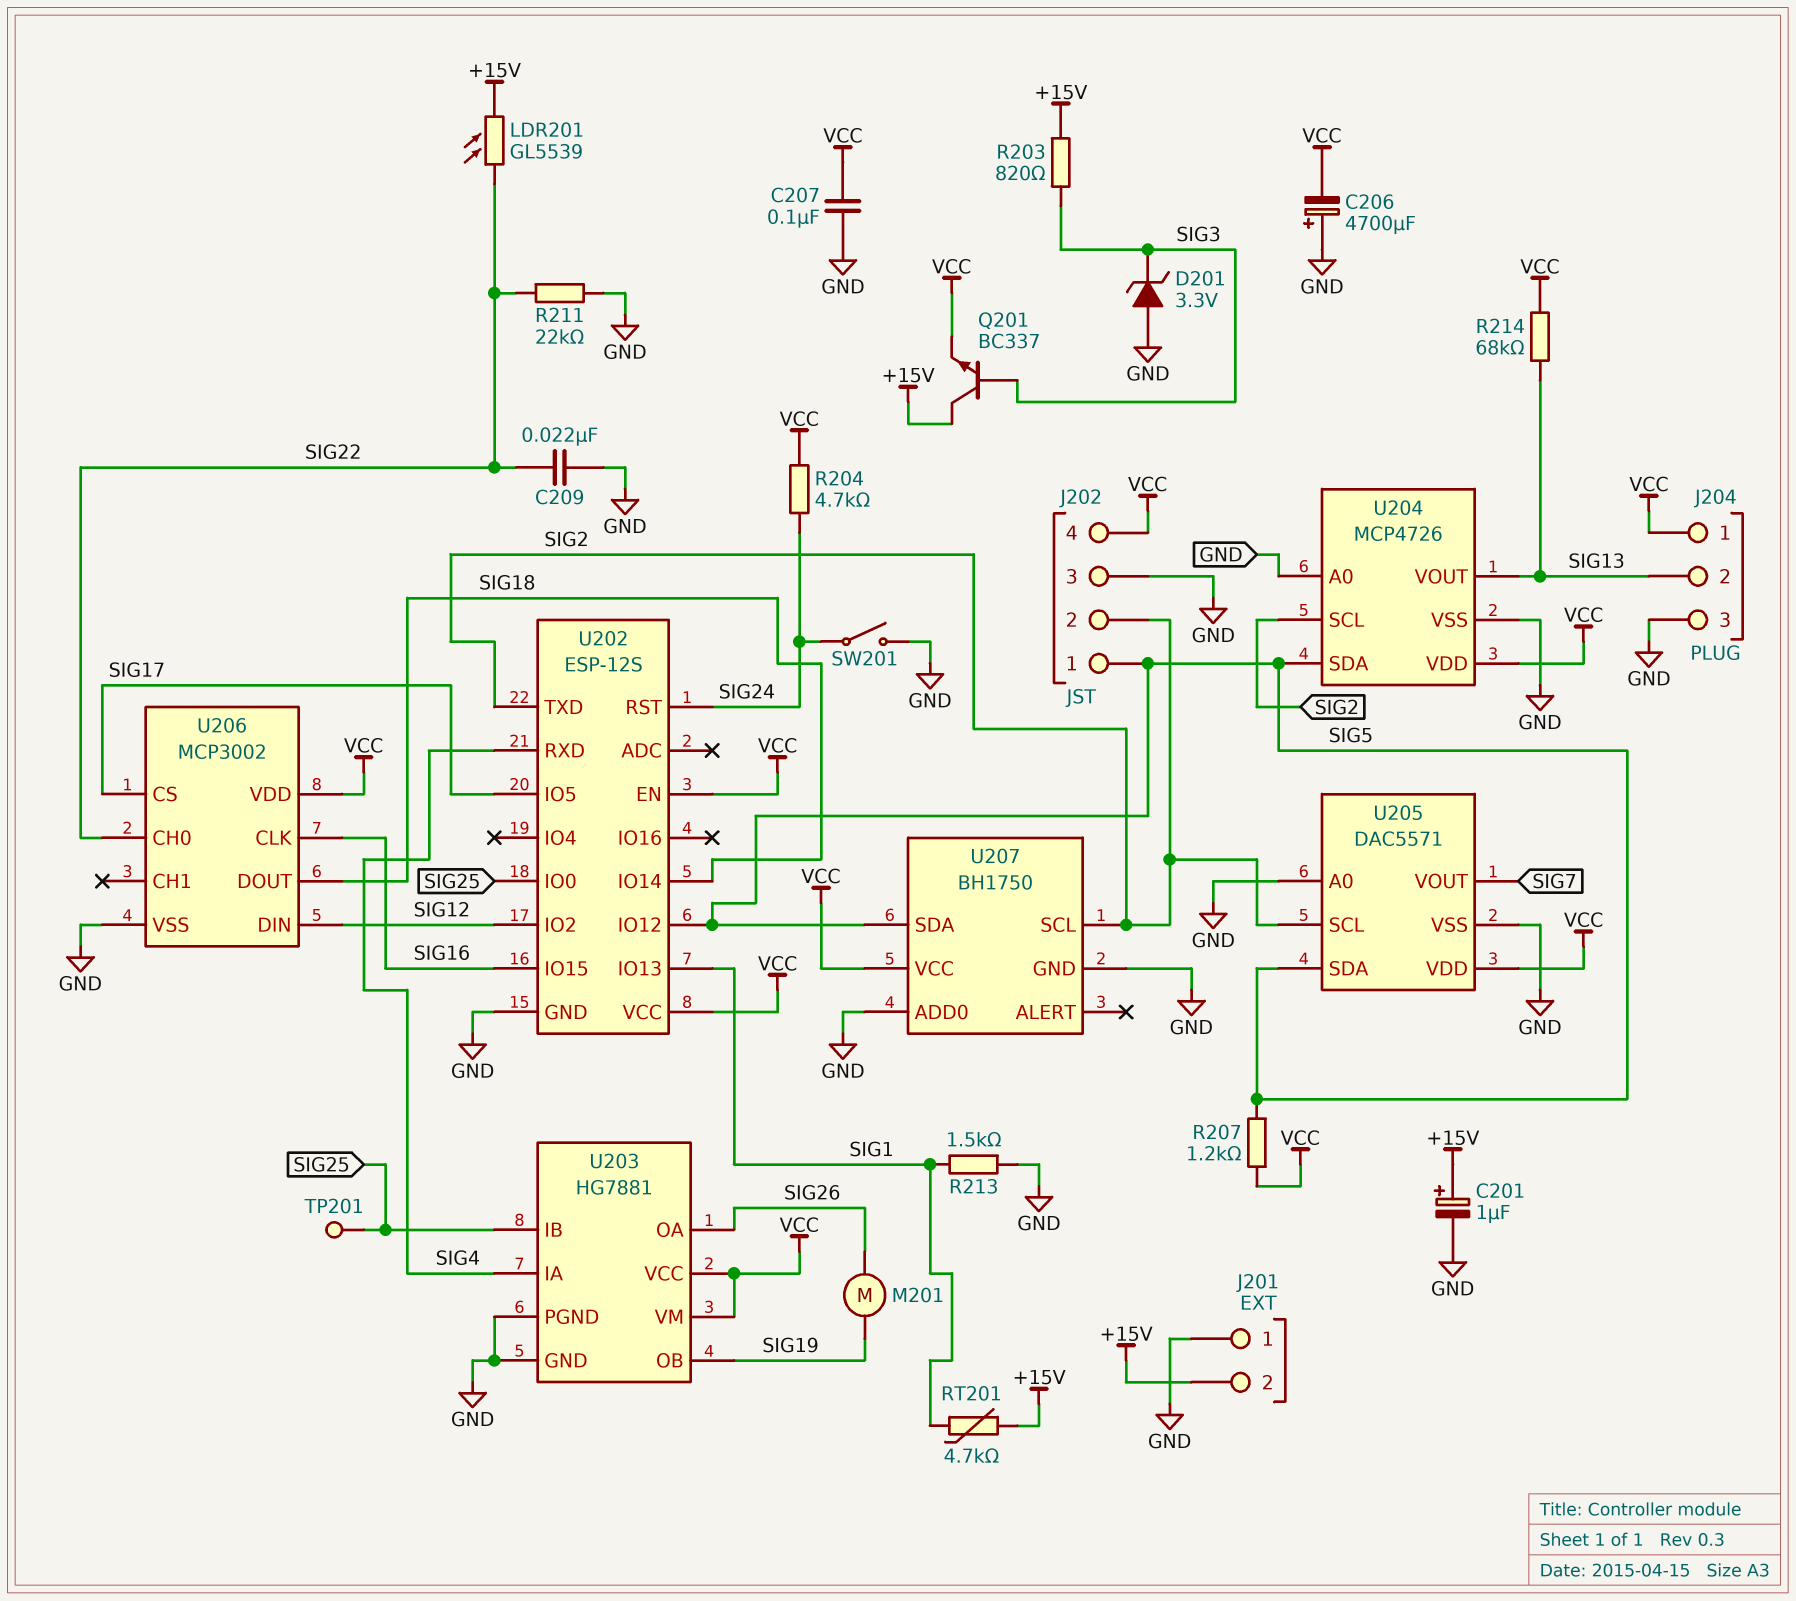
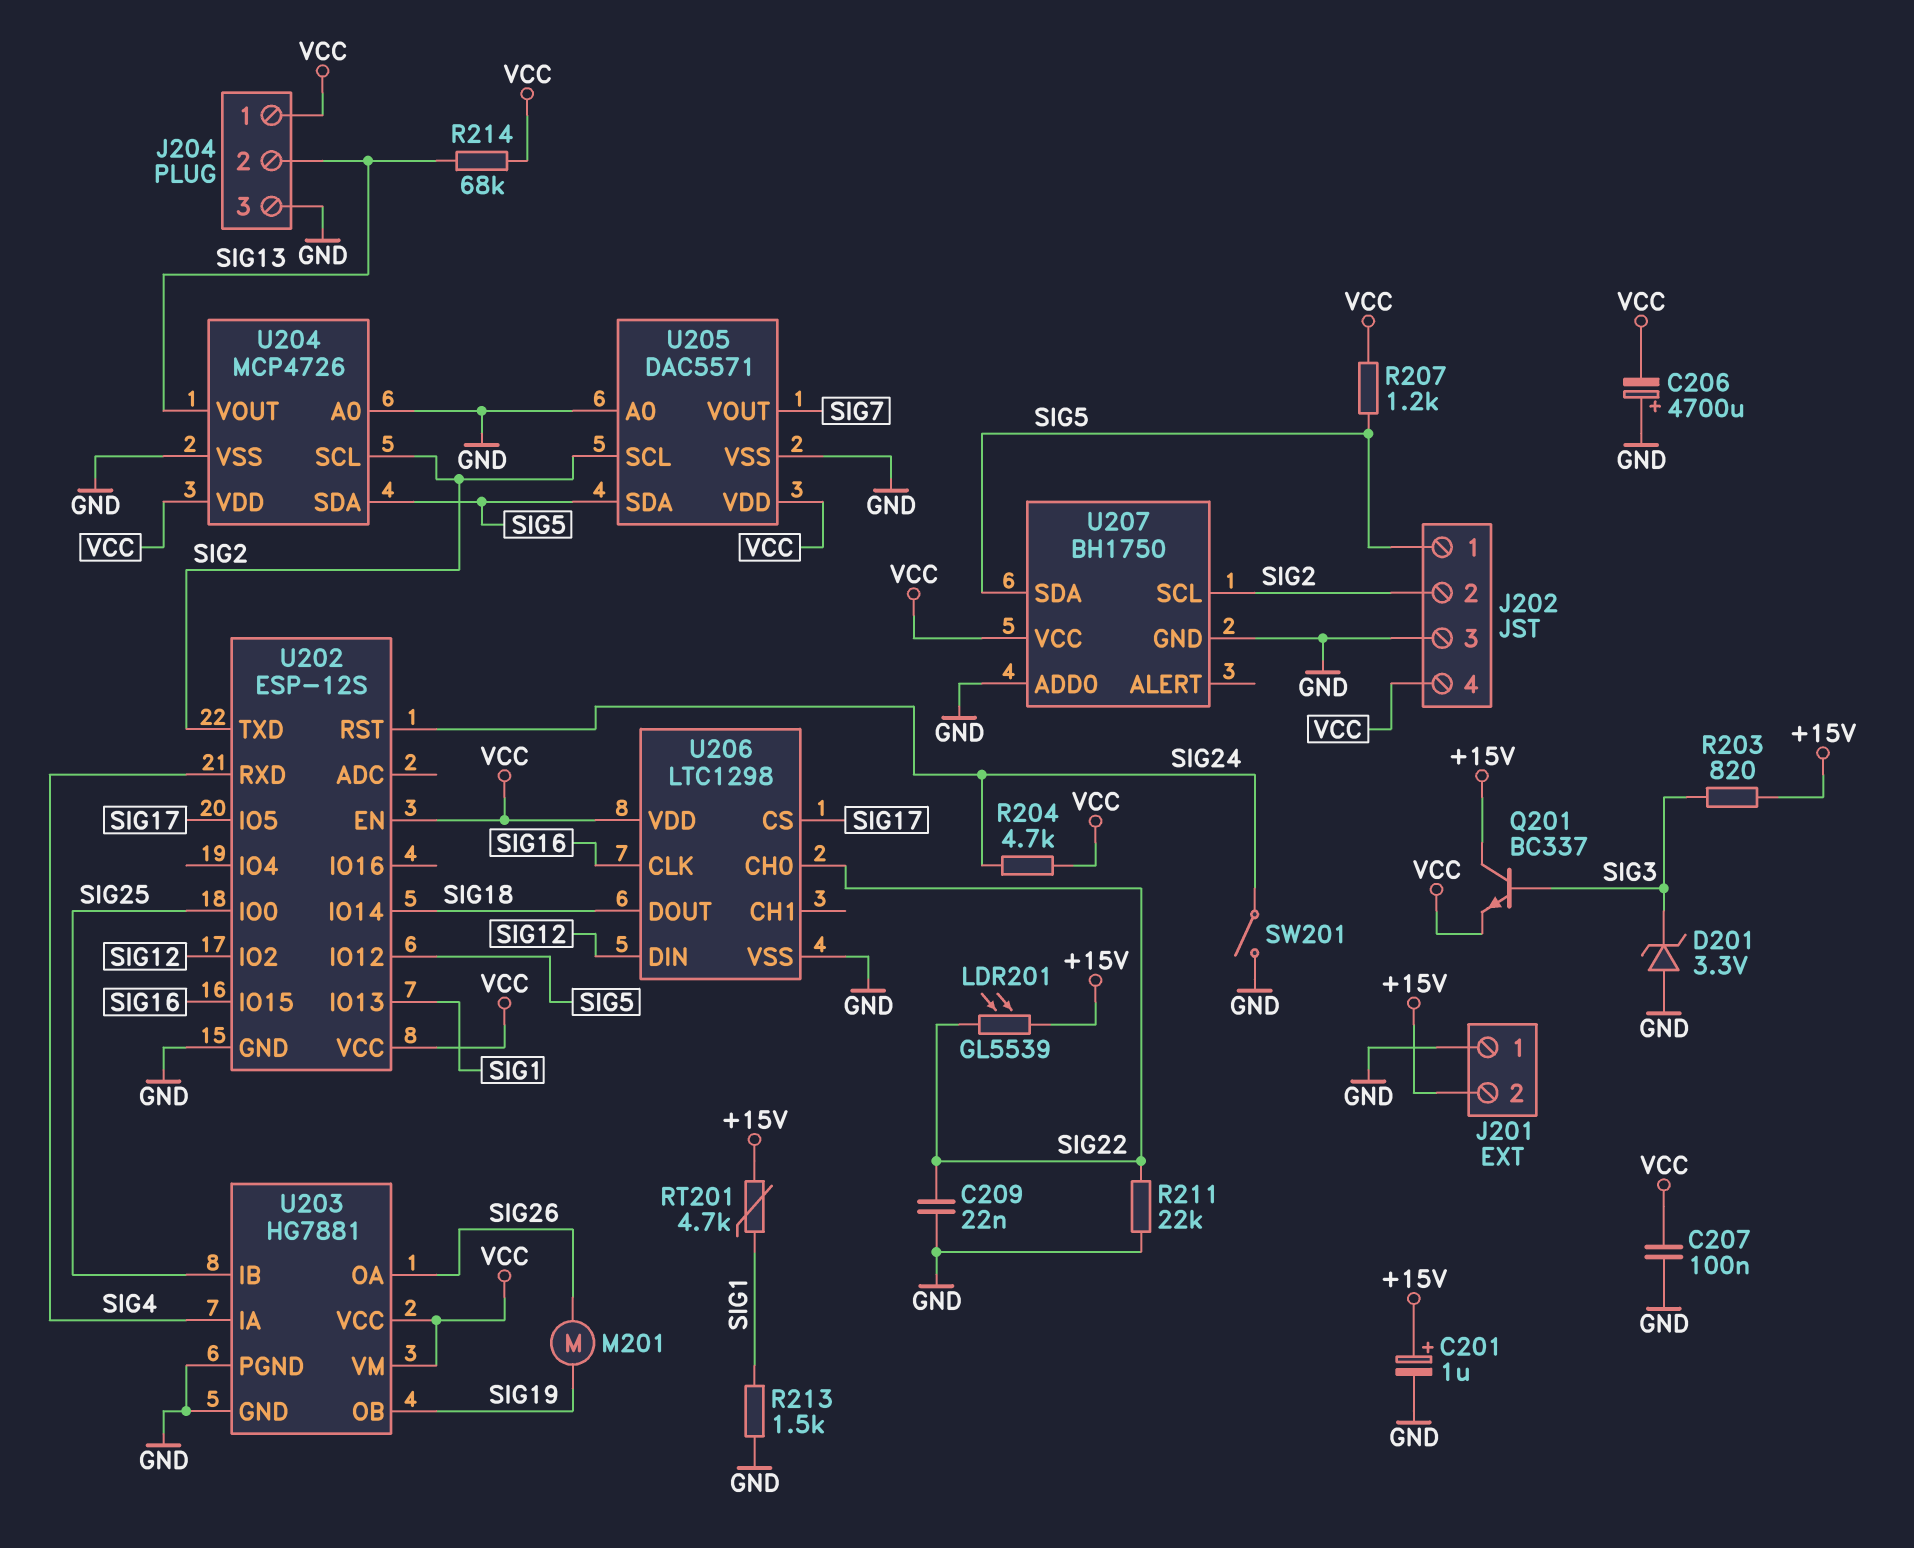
TP201: test point (SIG25) -> none
U206: MCP3002 -> LTC1298

